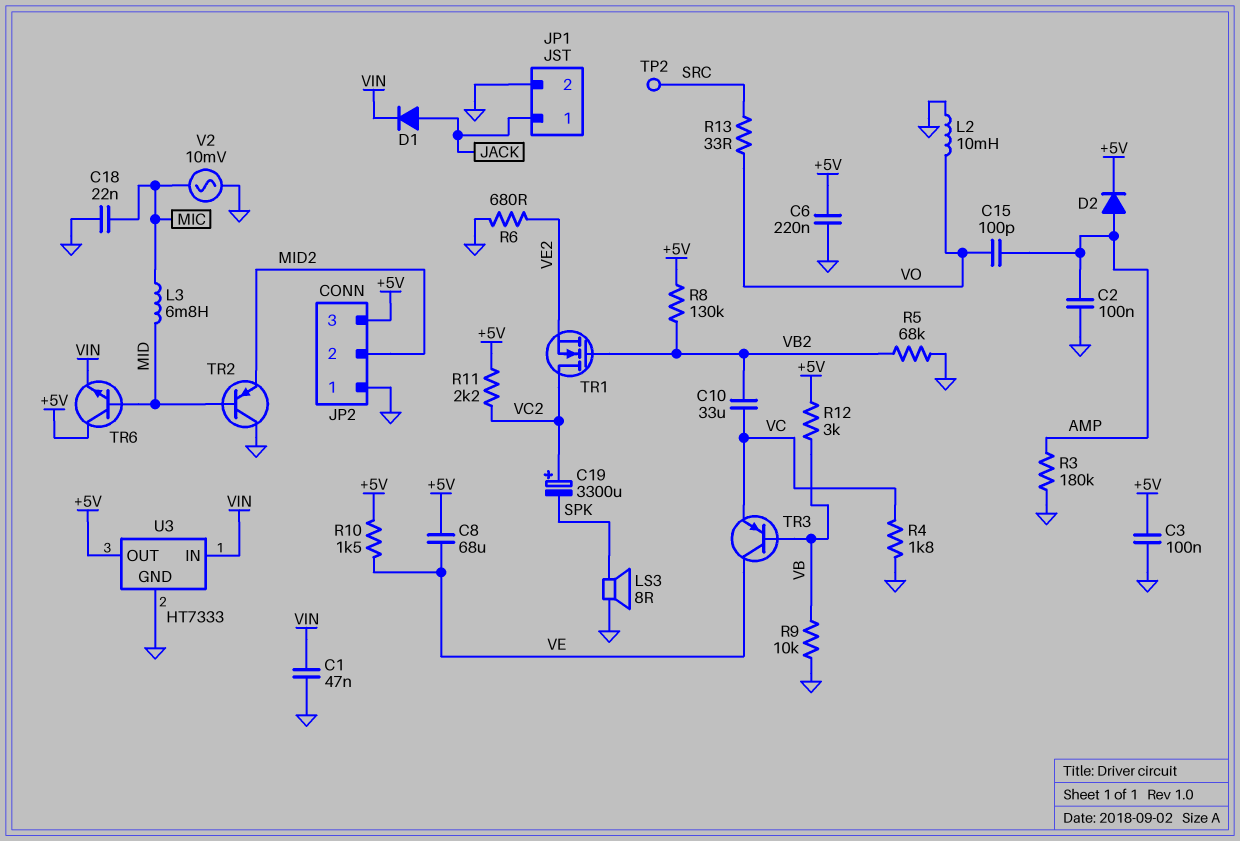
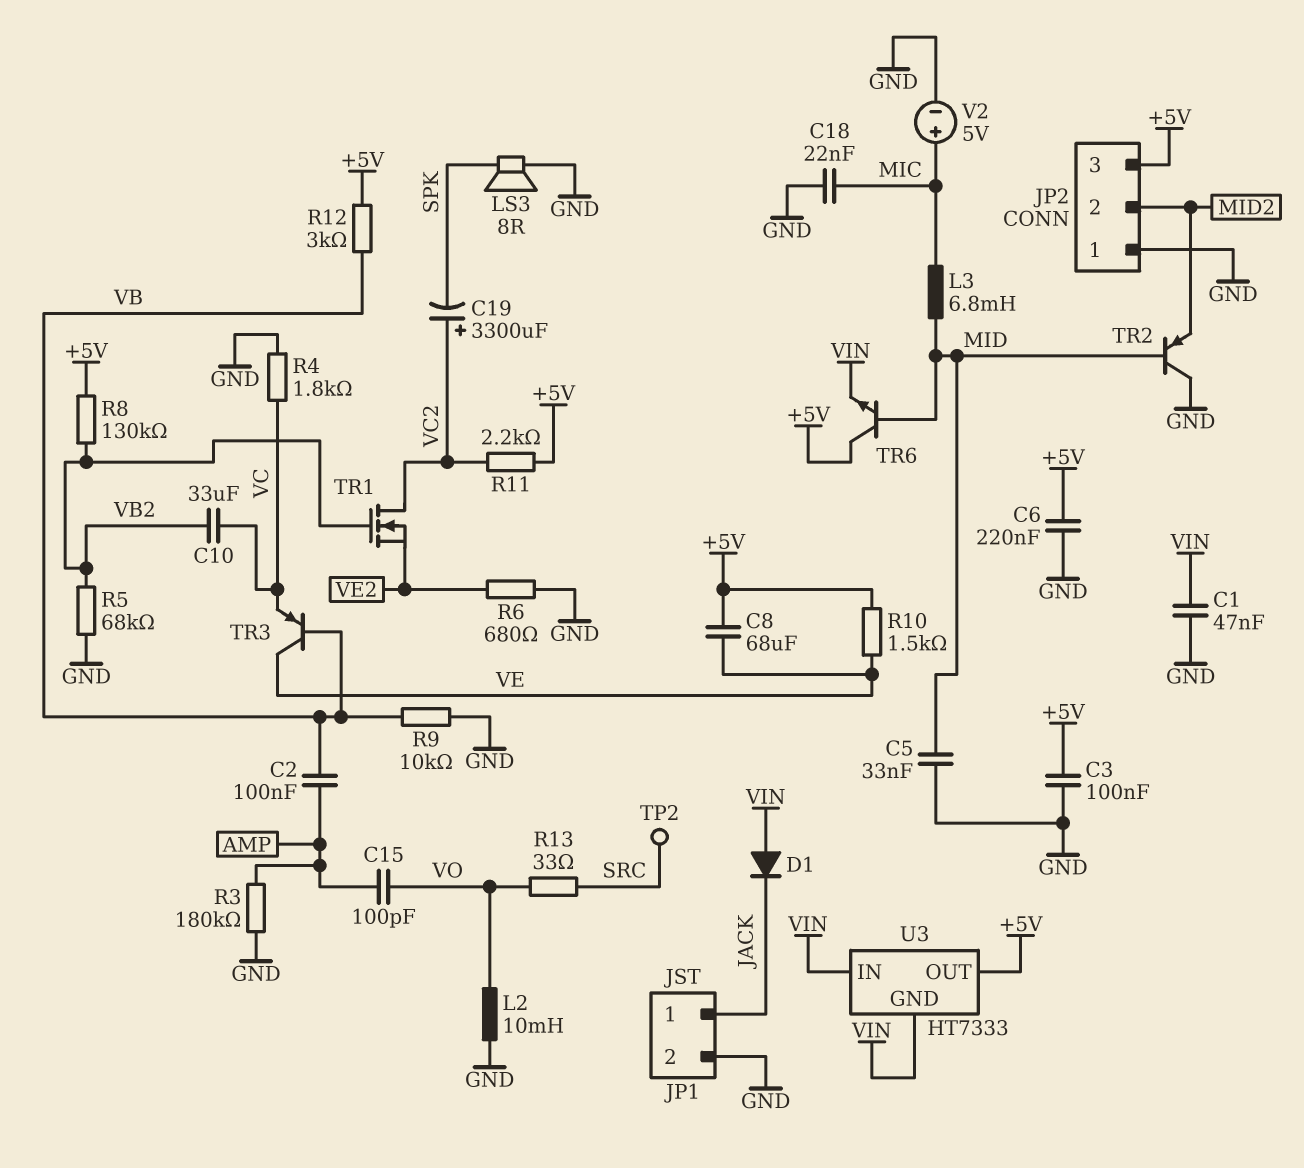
C2: 100nF (AMP, GND) -> 100nF (AMP, VB)
C5: none -> 33nF (GND, MID)
D1: diode (A JACK, K VIN) -> diode (A VIN, K JACK)
D2: diode (A AMP, K +5V) -> none
U3 pin GND: GND -> VIN
V2: AC 10mV (GND, MIC) -> 5V (plus MIC, minus GND)

